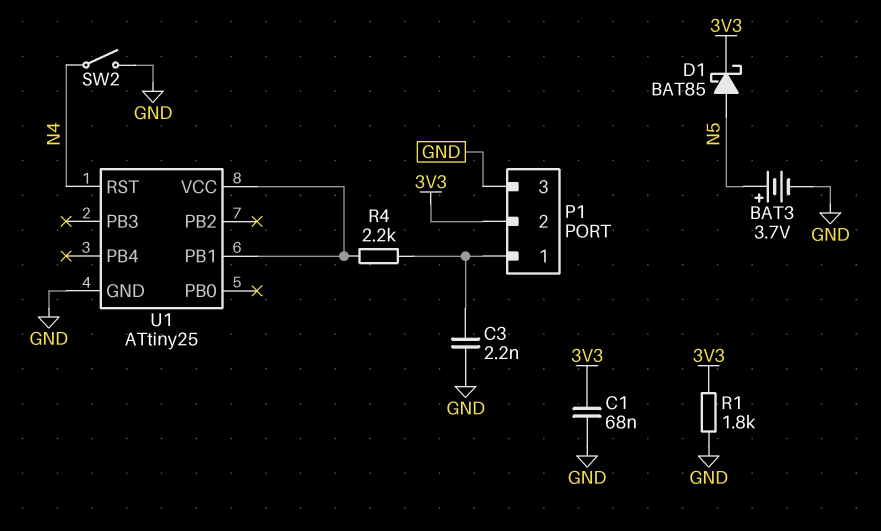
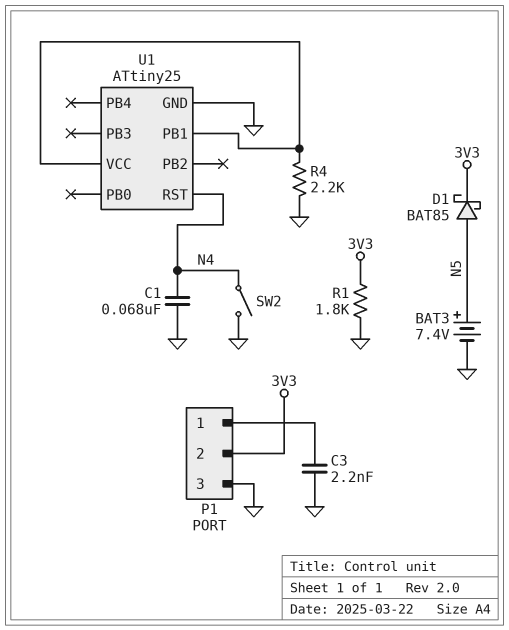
BAT3: 3.7V (plus N5, minus GND) -> 7.4V (plus N5, minus GND)
C1: 68nF (3V3, GND) -> 68nF (GND, N4)
R4: 2.2k (P1/1, U1/PB1) -> 2.2k (GND, U1/PB1)

